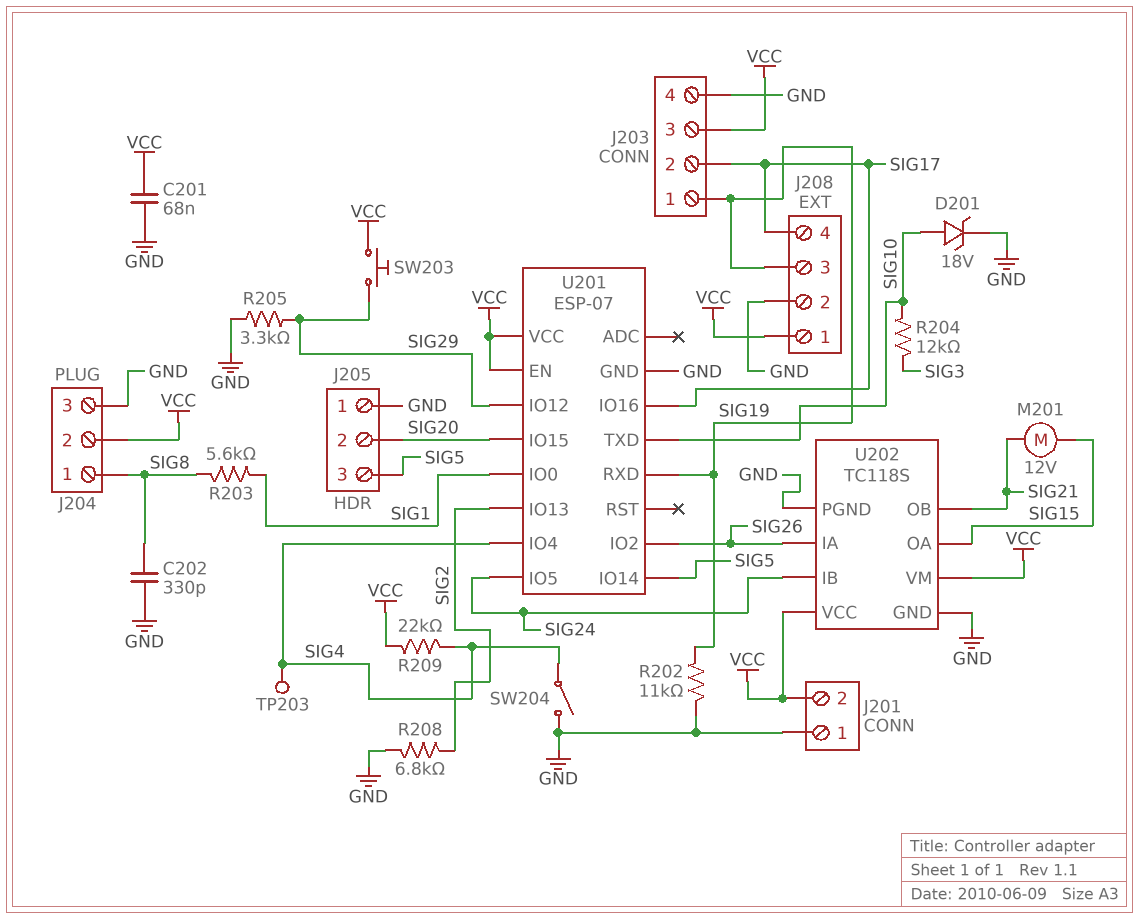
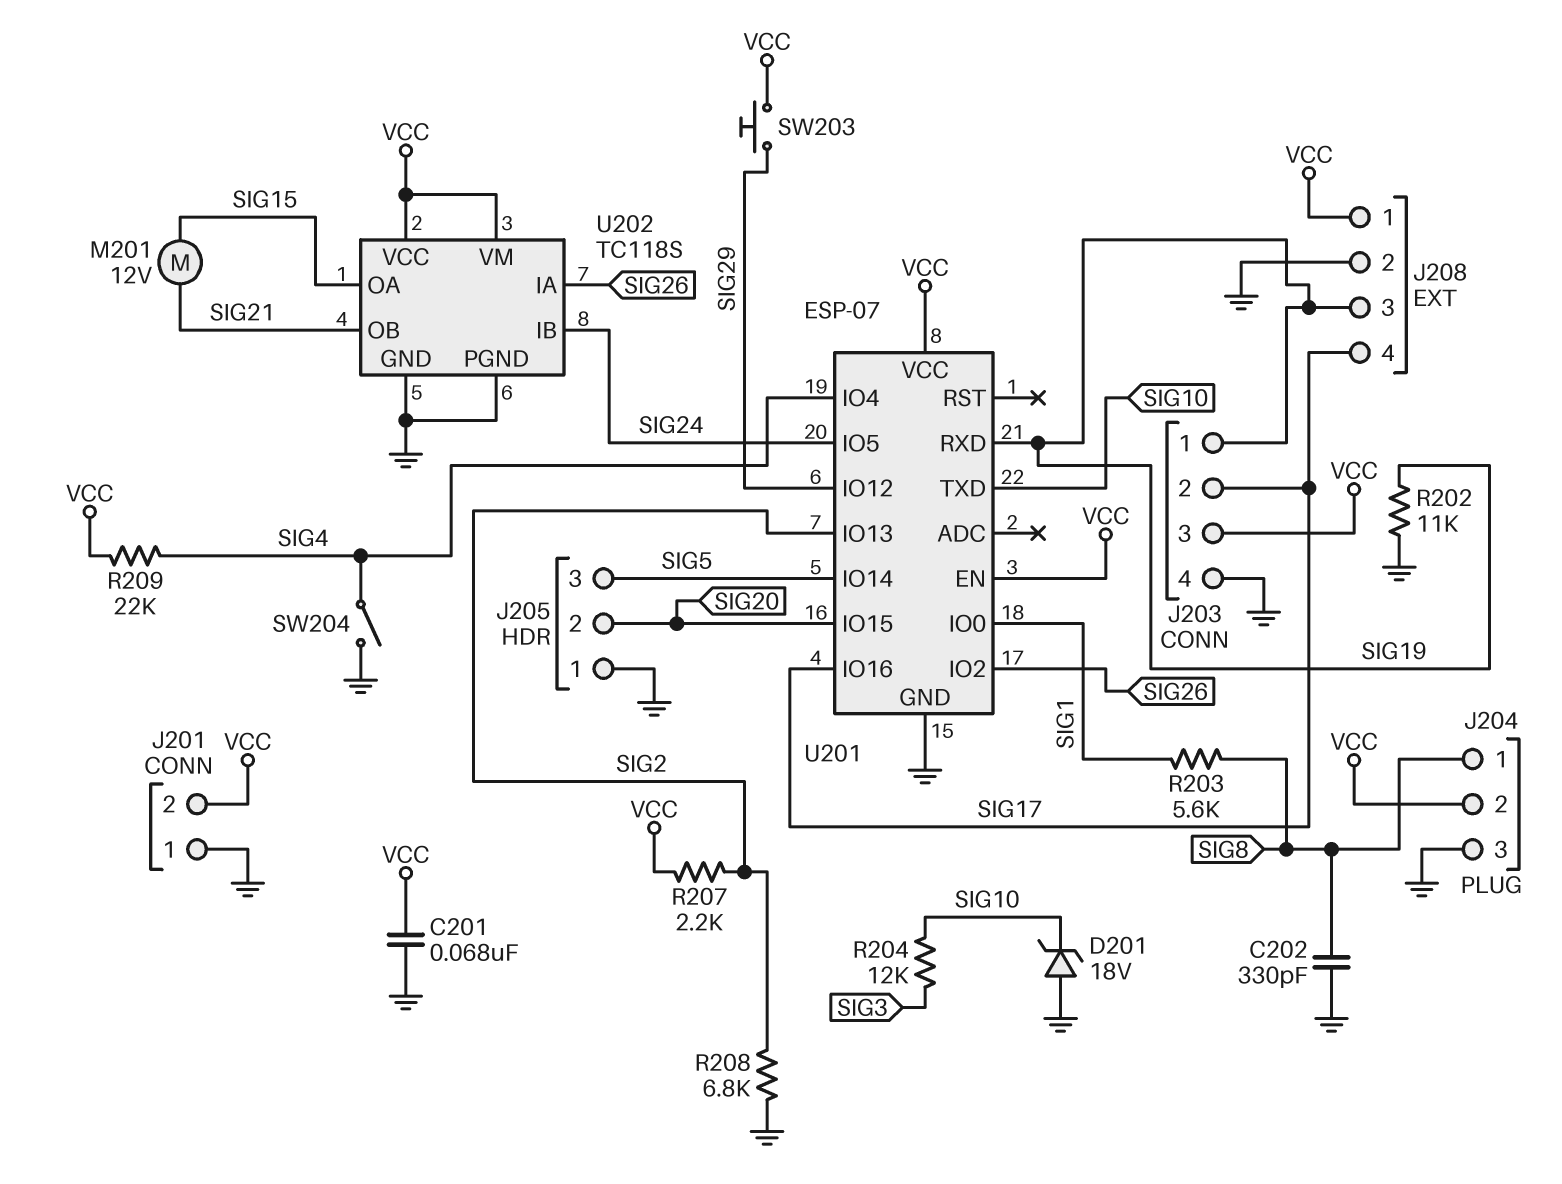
D201: zener 18V (A SIG10, K GND) -> zener 18V (A GND, K SIG10)
R205: 3.3k (GND, SIG29) -> none
R207: none -> 2.2k (SIG2, VCC)
TP203: test point (SIG4) -> none

